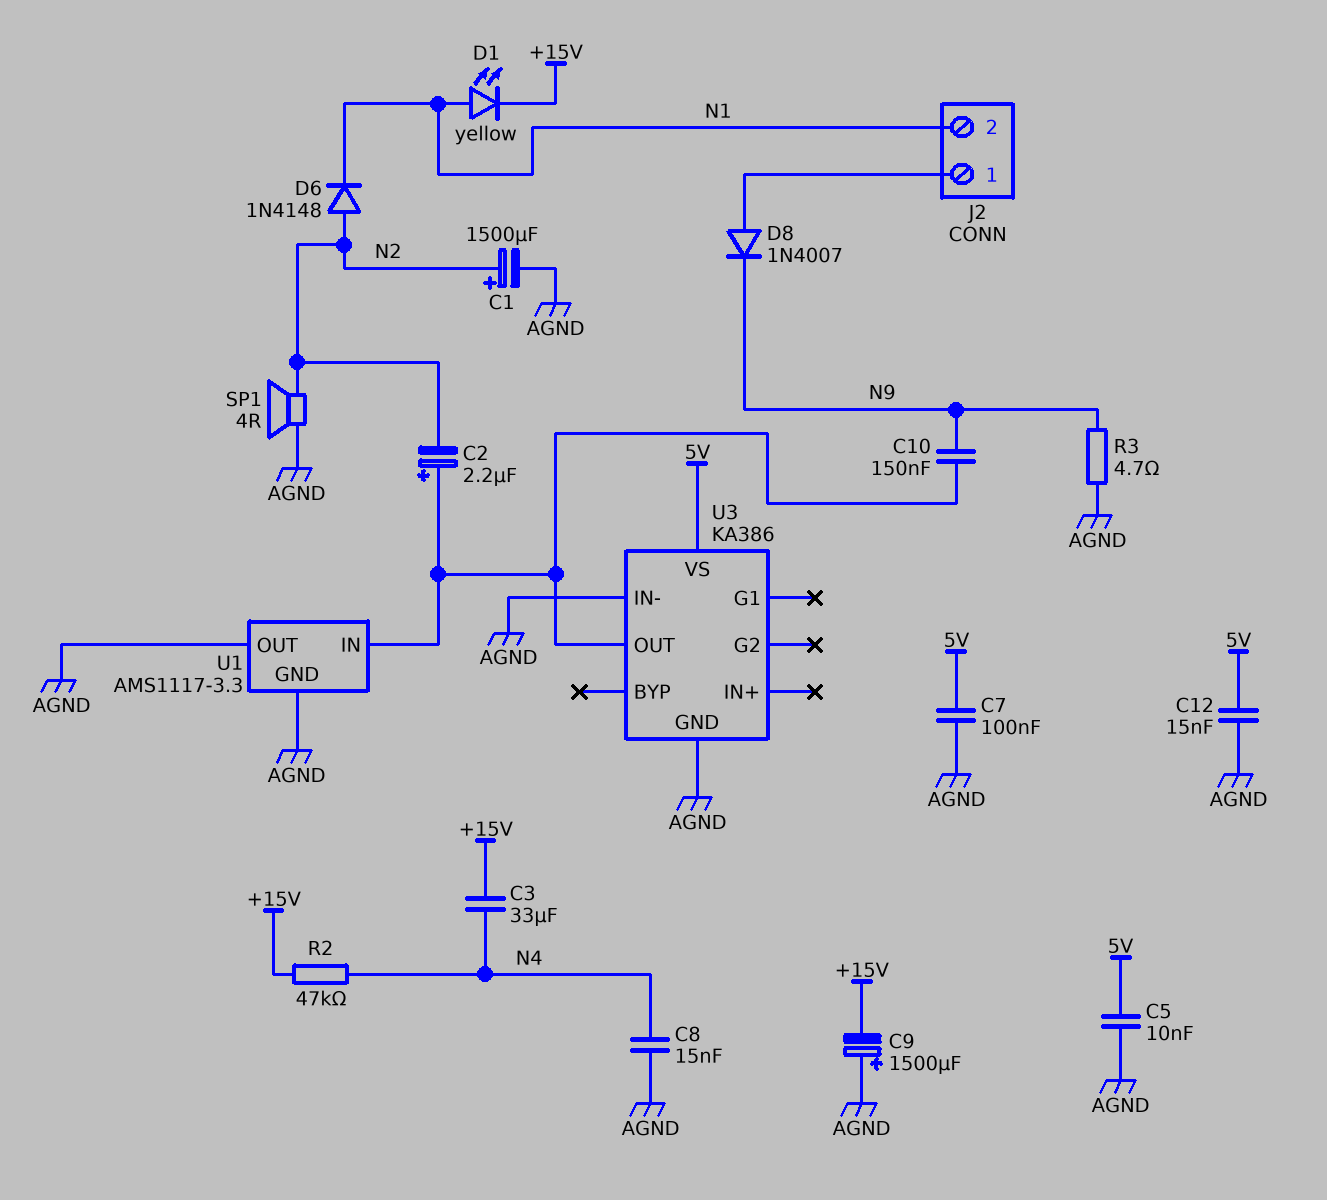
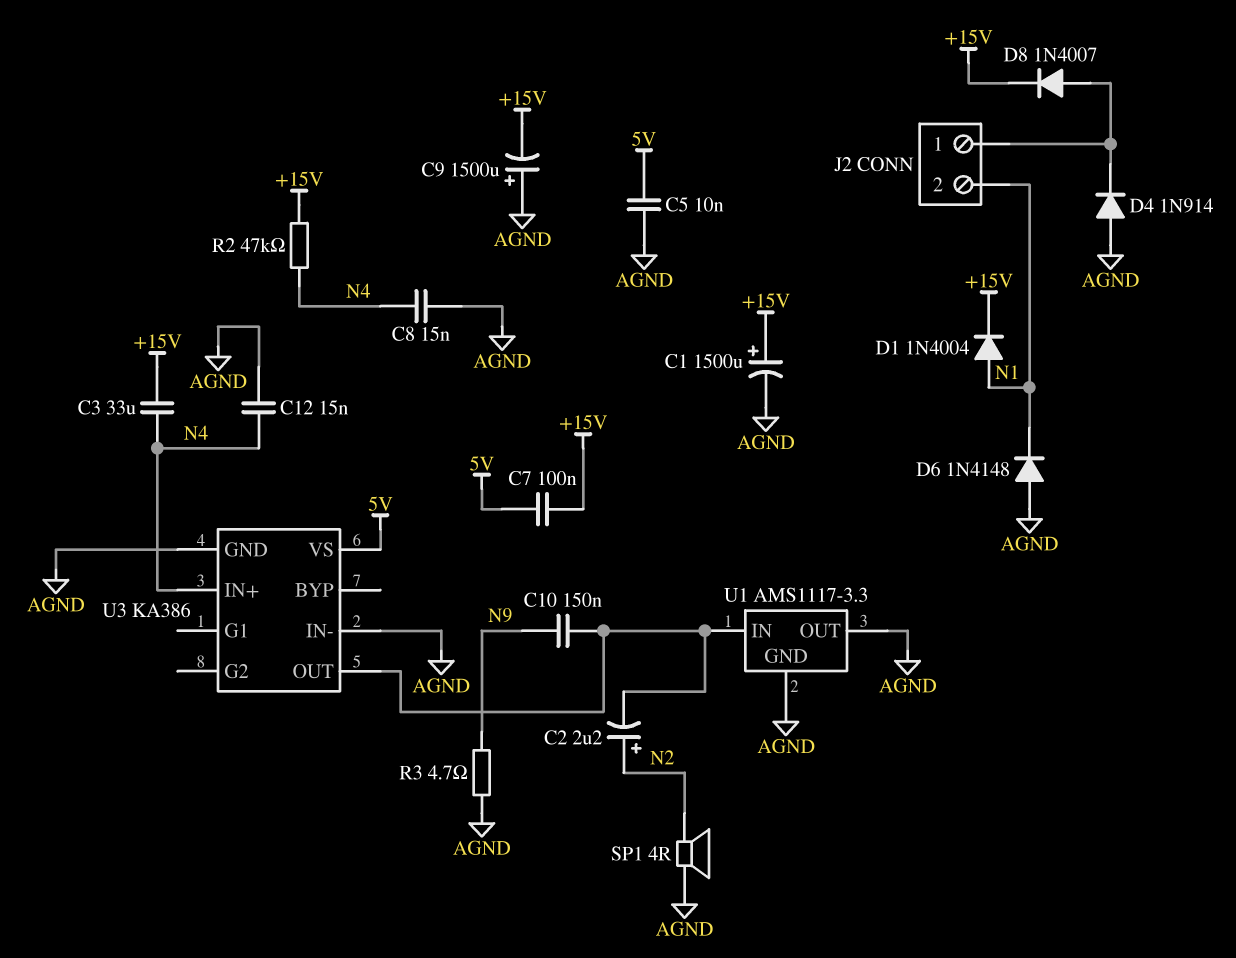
C1: 1500uF (plus N2, minus AGND) -> 1500uF (plus +15V, minus AGND)
C2: 2.2uF (plus U1/IN, minus N2) -> 2.2uF (plus N2, minus U1/IN)
C7: 100nF (5V, AGND) -> 100nF (+15V, 5V)
C12: 15nF (5V, AGND) -> 15nF (AGND, N4)
D1: LED yellow (A N1, K +15V) -> diode 1N4004 (A N1, K +15V)
D4: none -> diode 1N914 (A AGND, K J2/1)
D6: diode 1N4148 (A N2, K N1) -> diode 1N4148 (A AGND, K N1)
D8: diode 1N4007 (A J2/1, K N9) -> diode 1N4007 (A J2/1, K +15V)
U3 pin IN+: none -> N4

